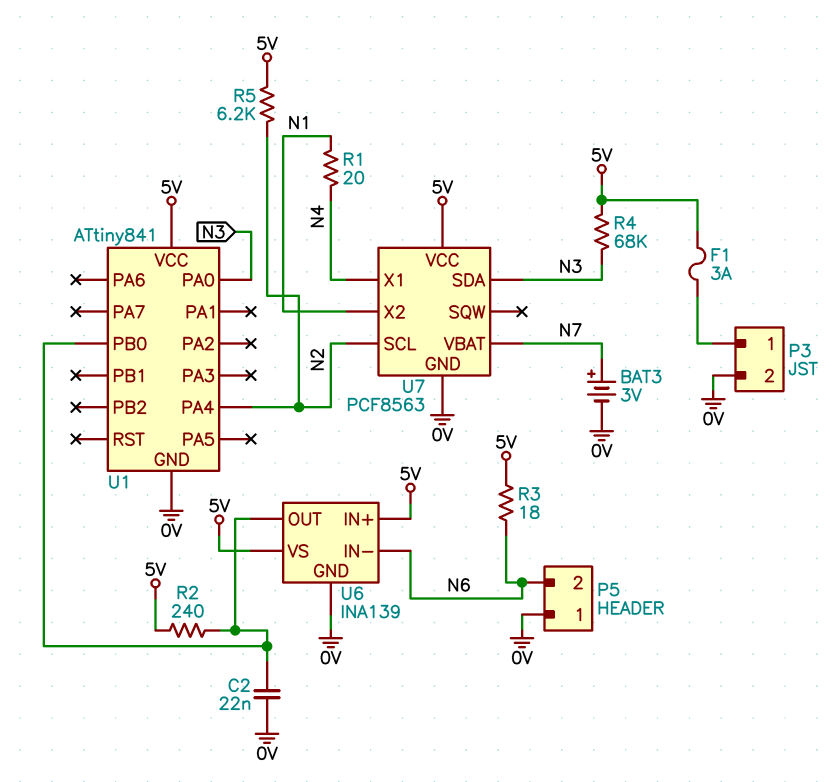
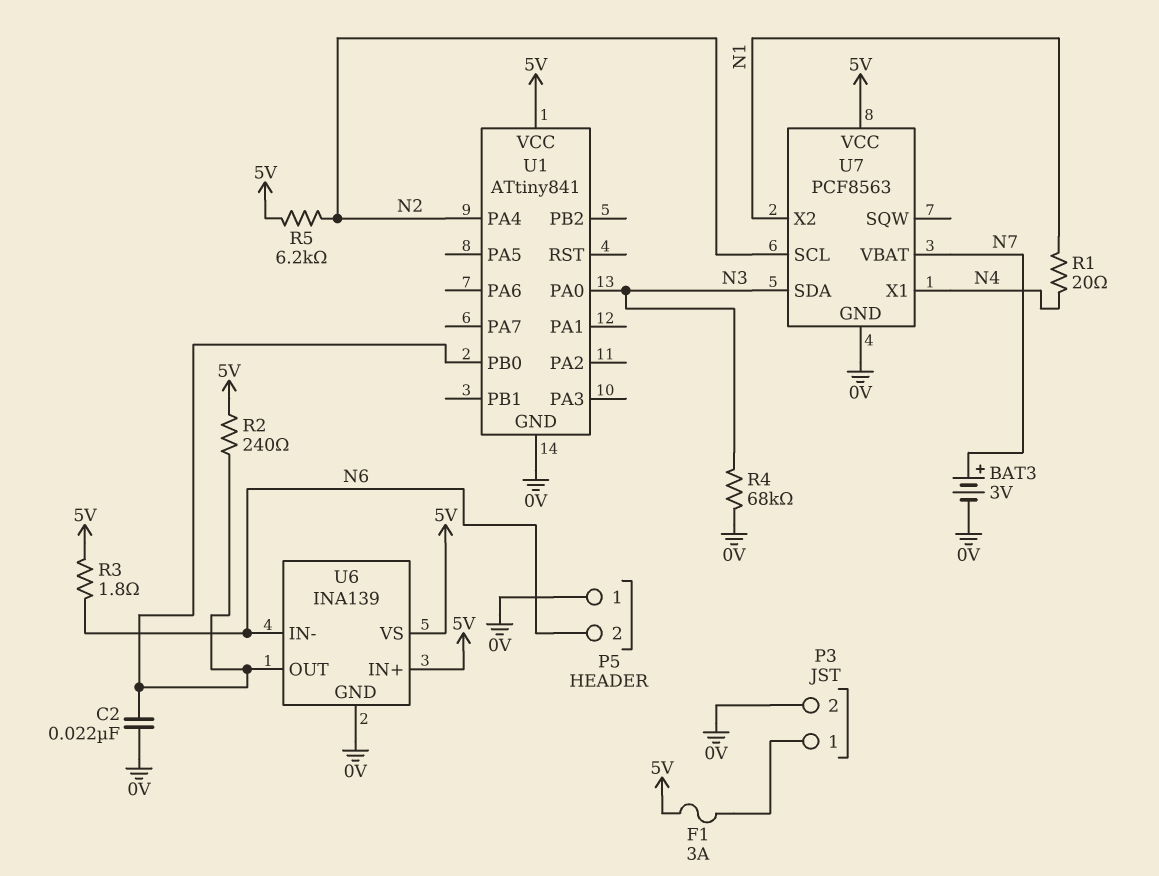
R3: 18 (5V, N6) -> 1.8 (5V, N6)
R4: 68k (5V, N3) -> 68k (0V, N3)

